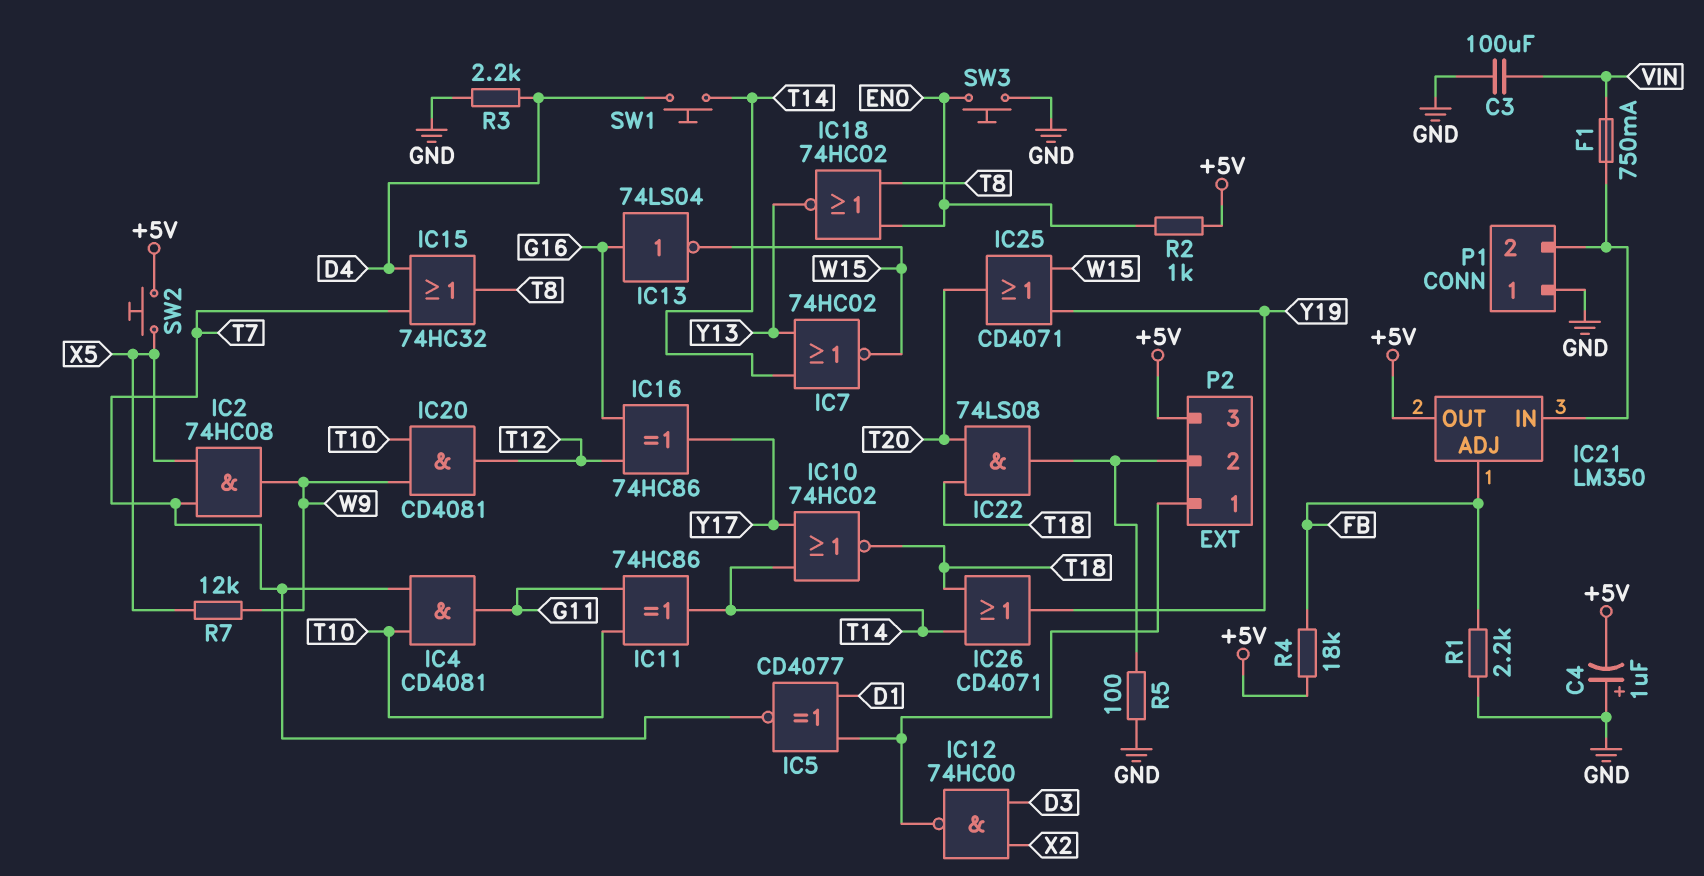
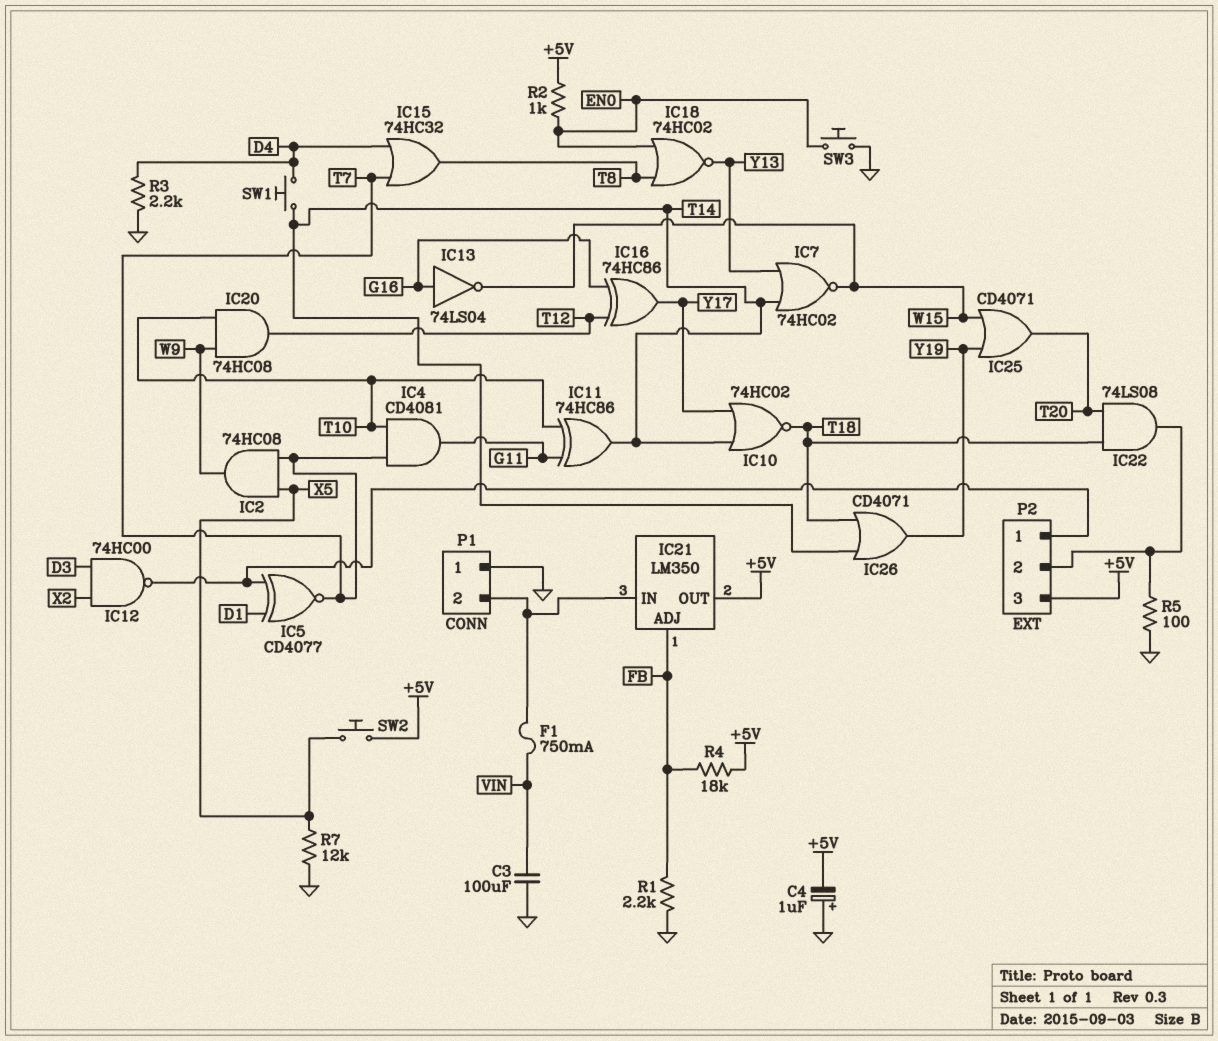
IC20: AND CD4081 (in T10, in W9, out T12) -> AND 74HC08 (in T10, in W9, out T12)
R7: 12k (W9, X5) -> 12k (GND, X5)

